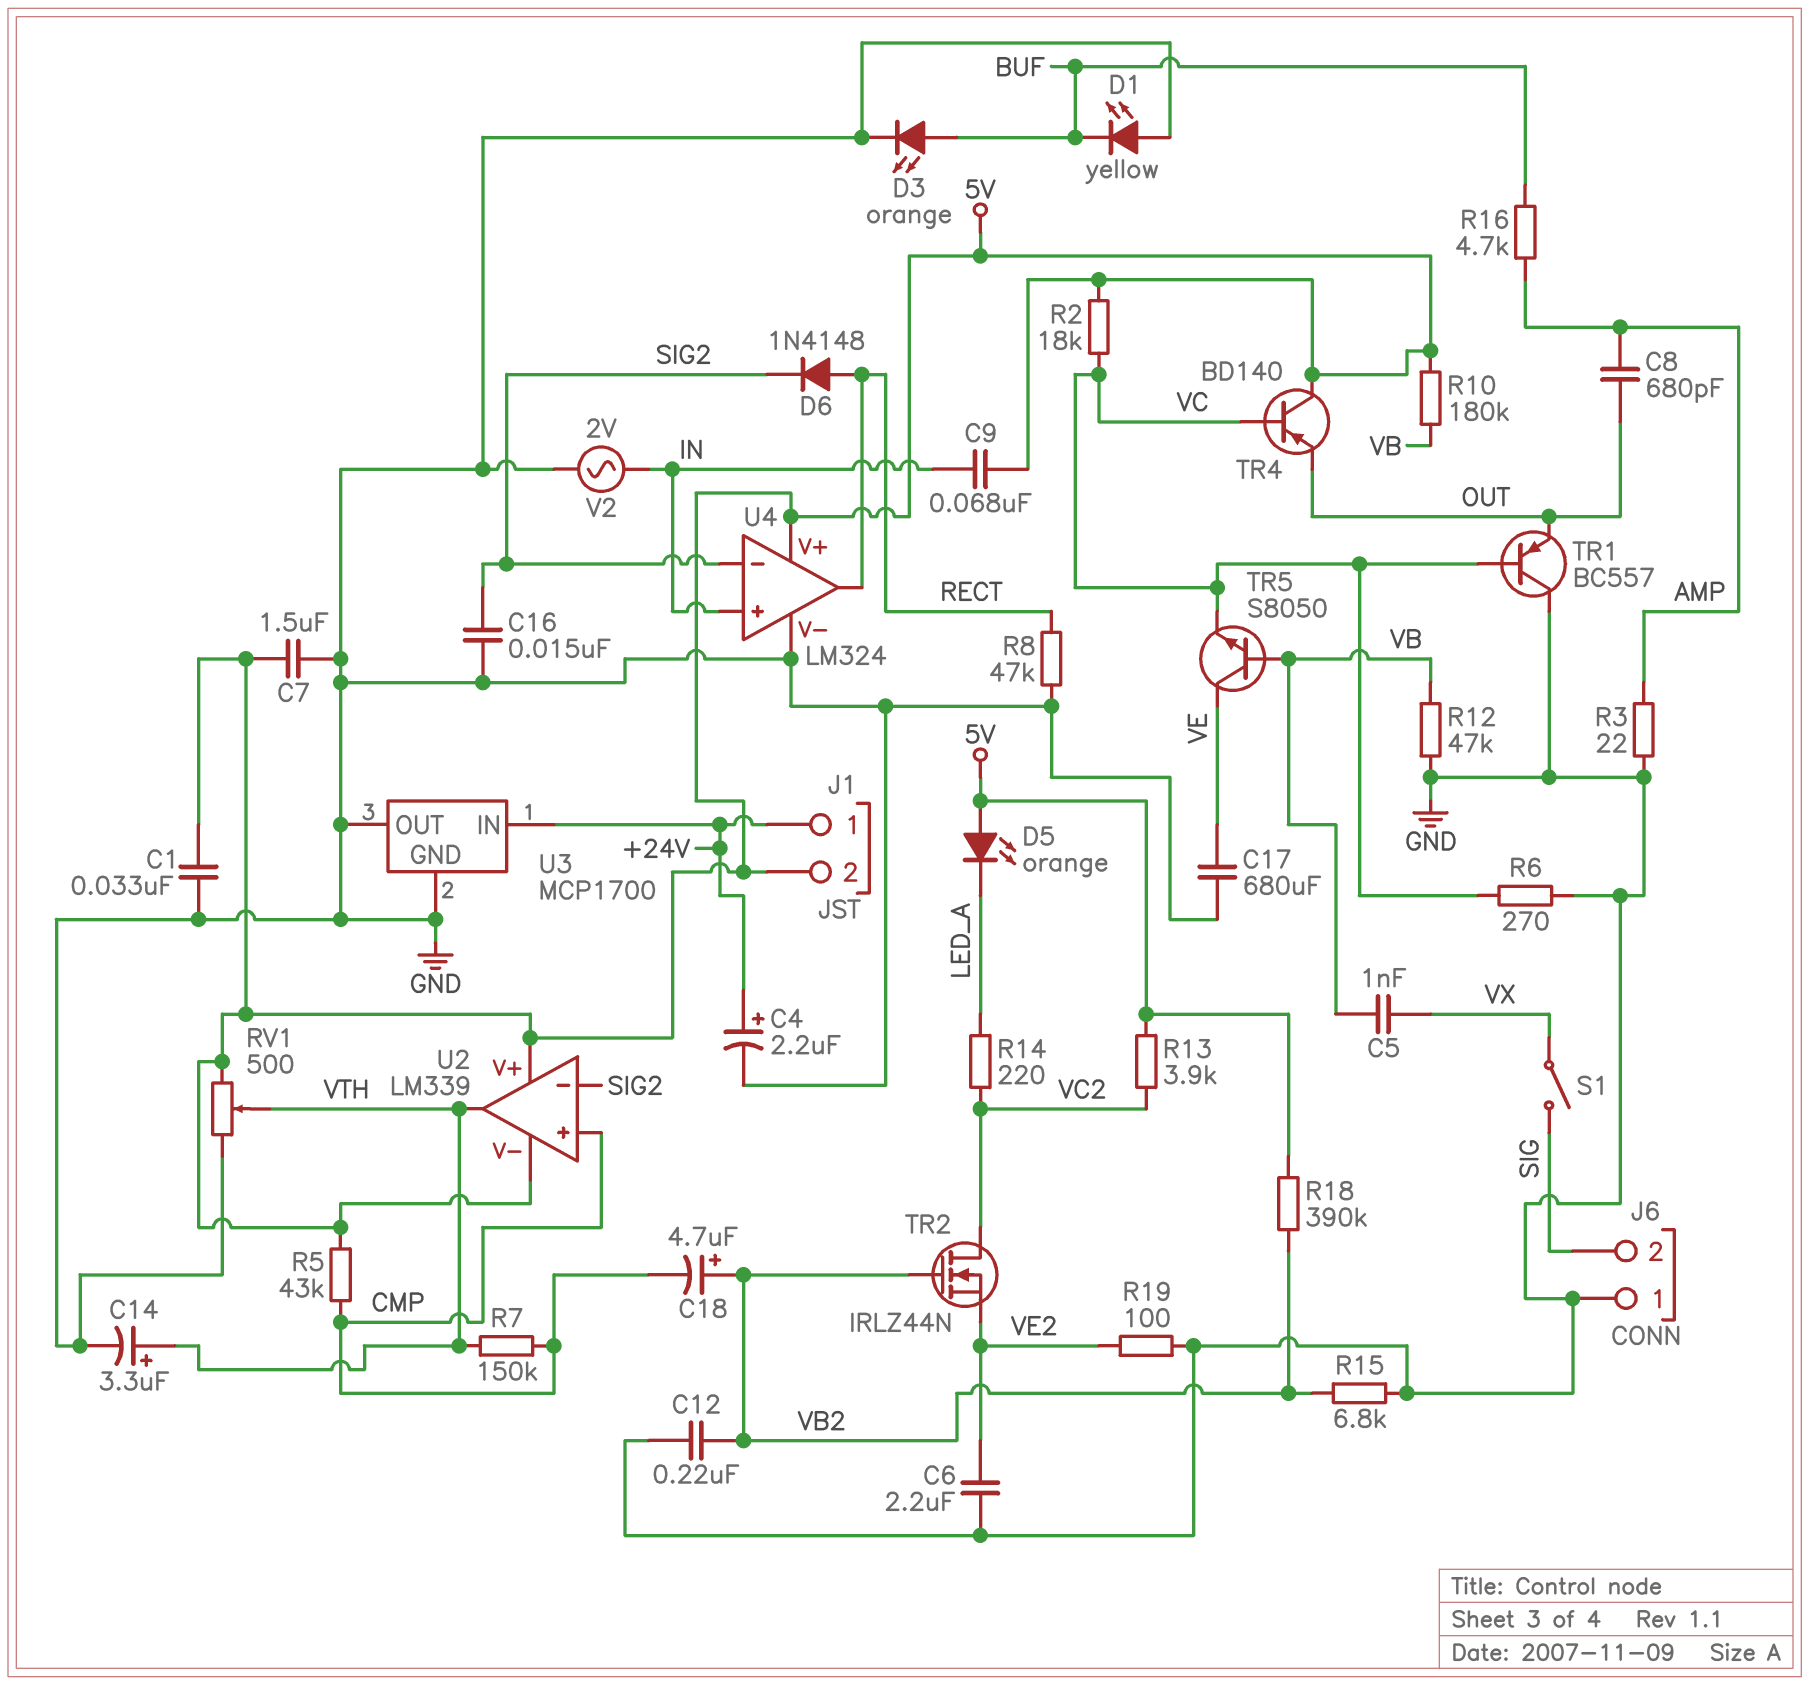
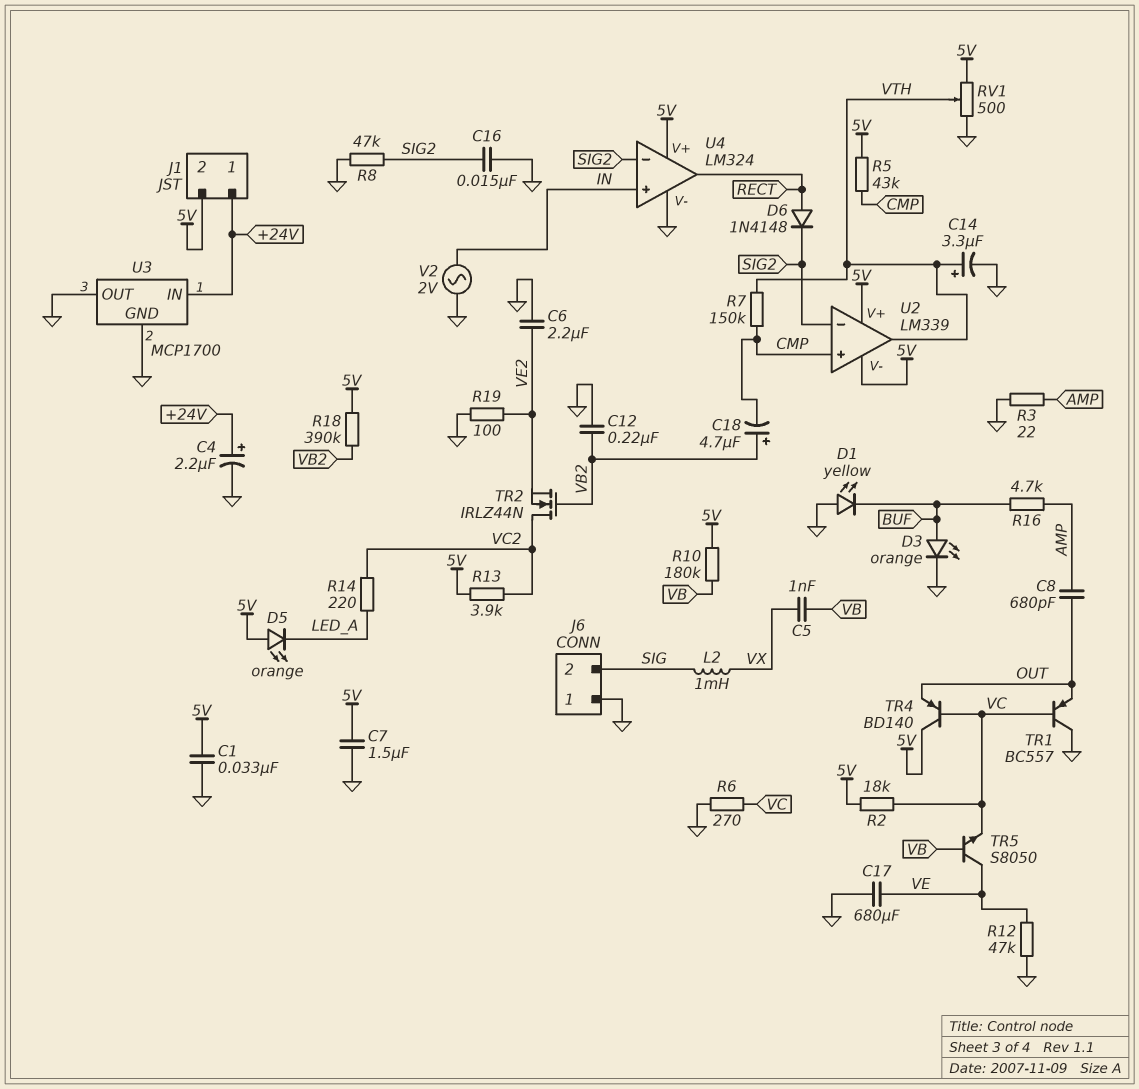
C9: 68nF (5V, IN) -> none
L2: none -> 1mH (SIG, VX)
R8: 47k (GND, RECT) -> 47k (GND, SIG2)
R12: 47k (GND, VB) -> 47k (GND, VE)
R15: 6.8k (GND, VB2) -> none
S1: switch (SIG, VX) -> none

